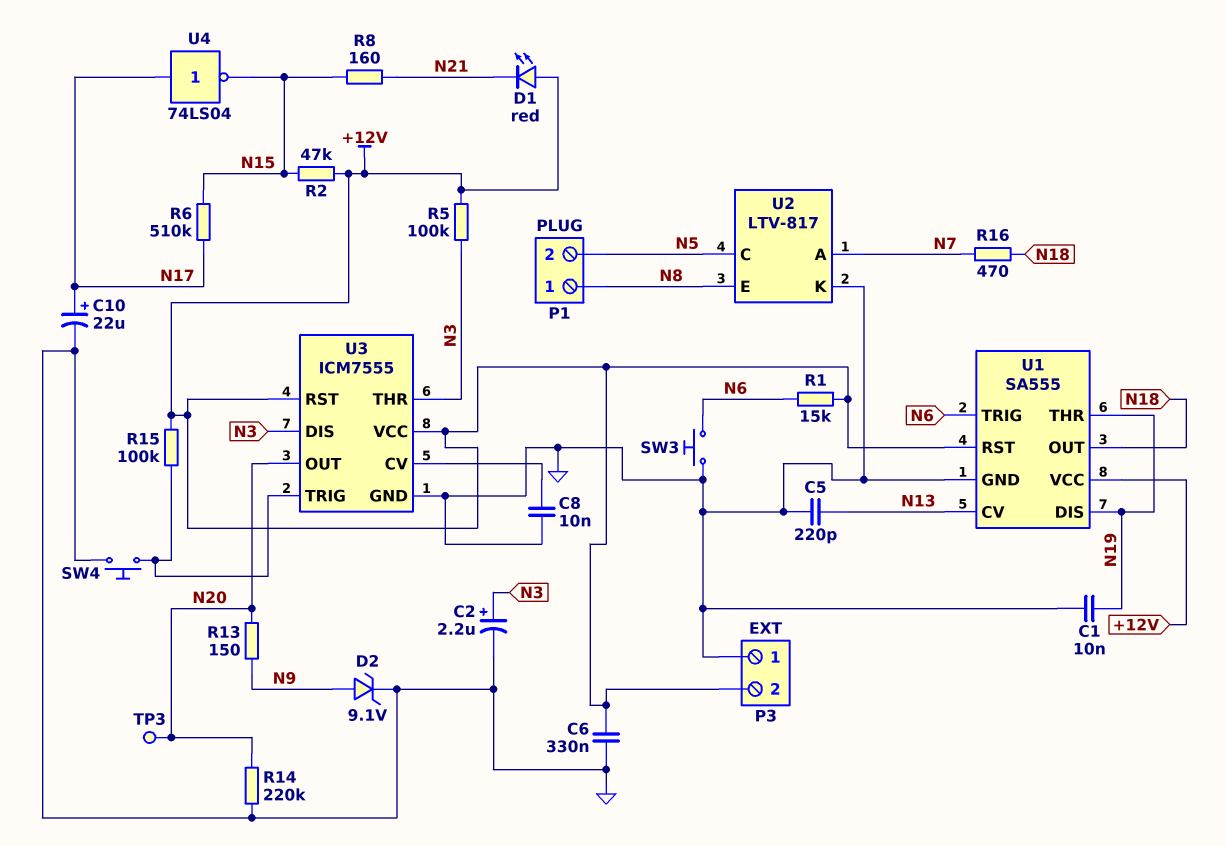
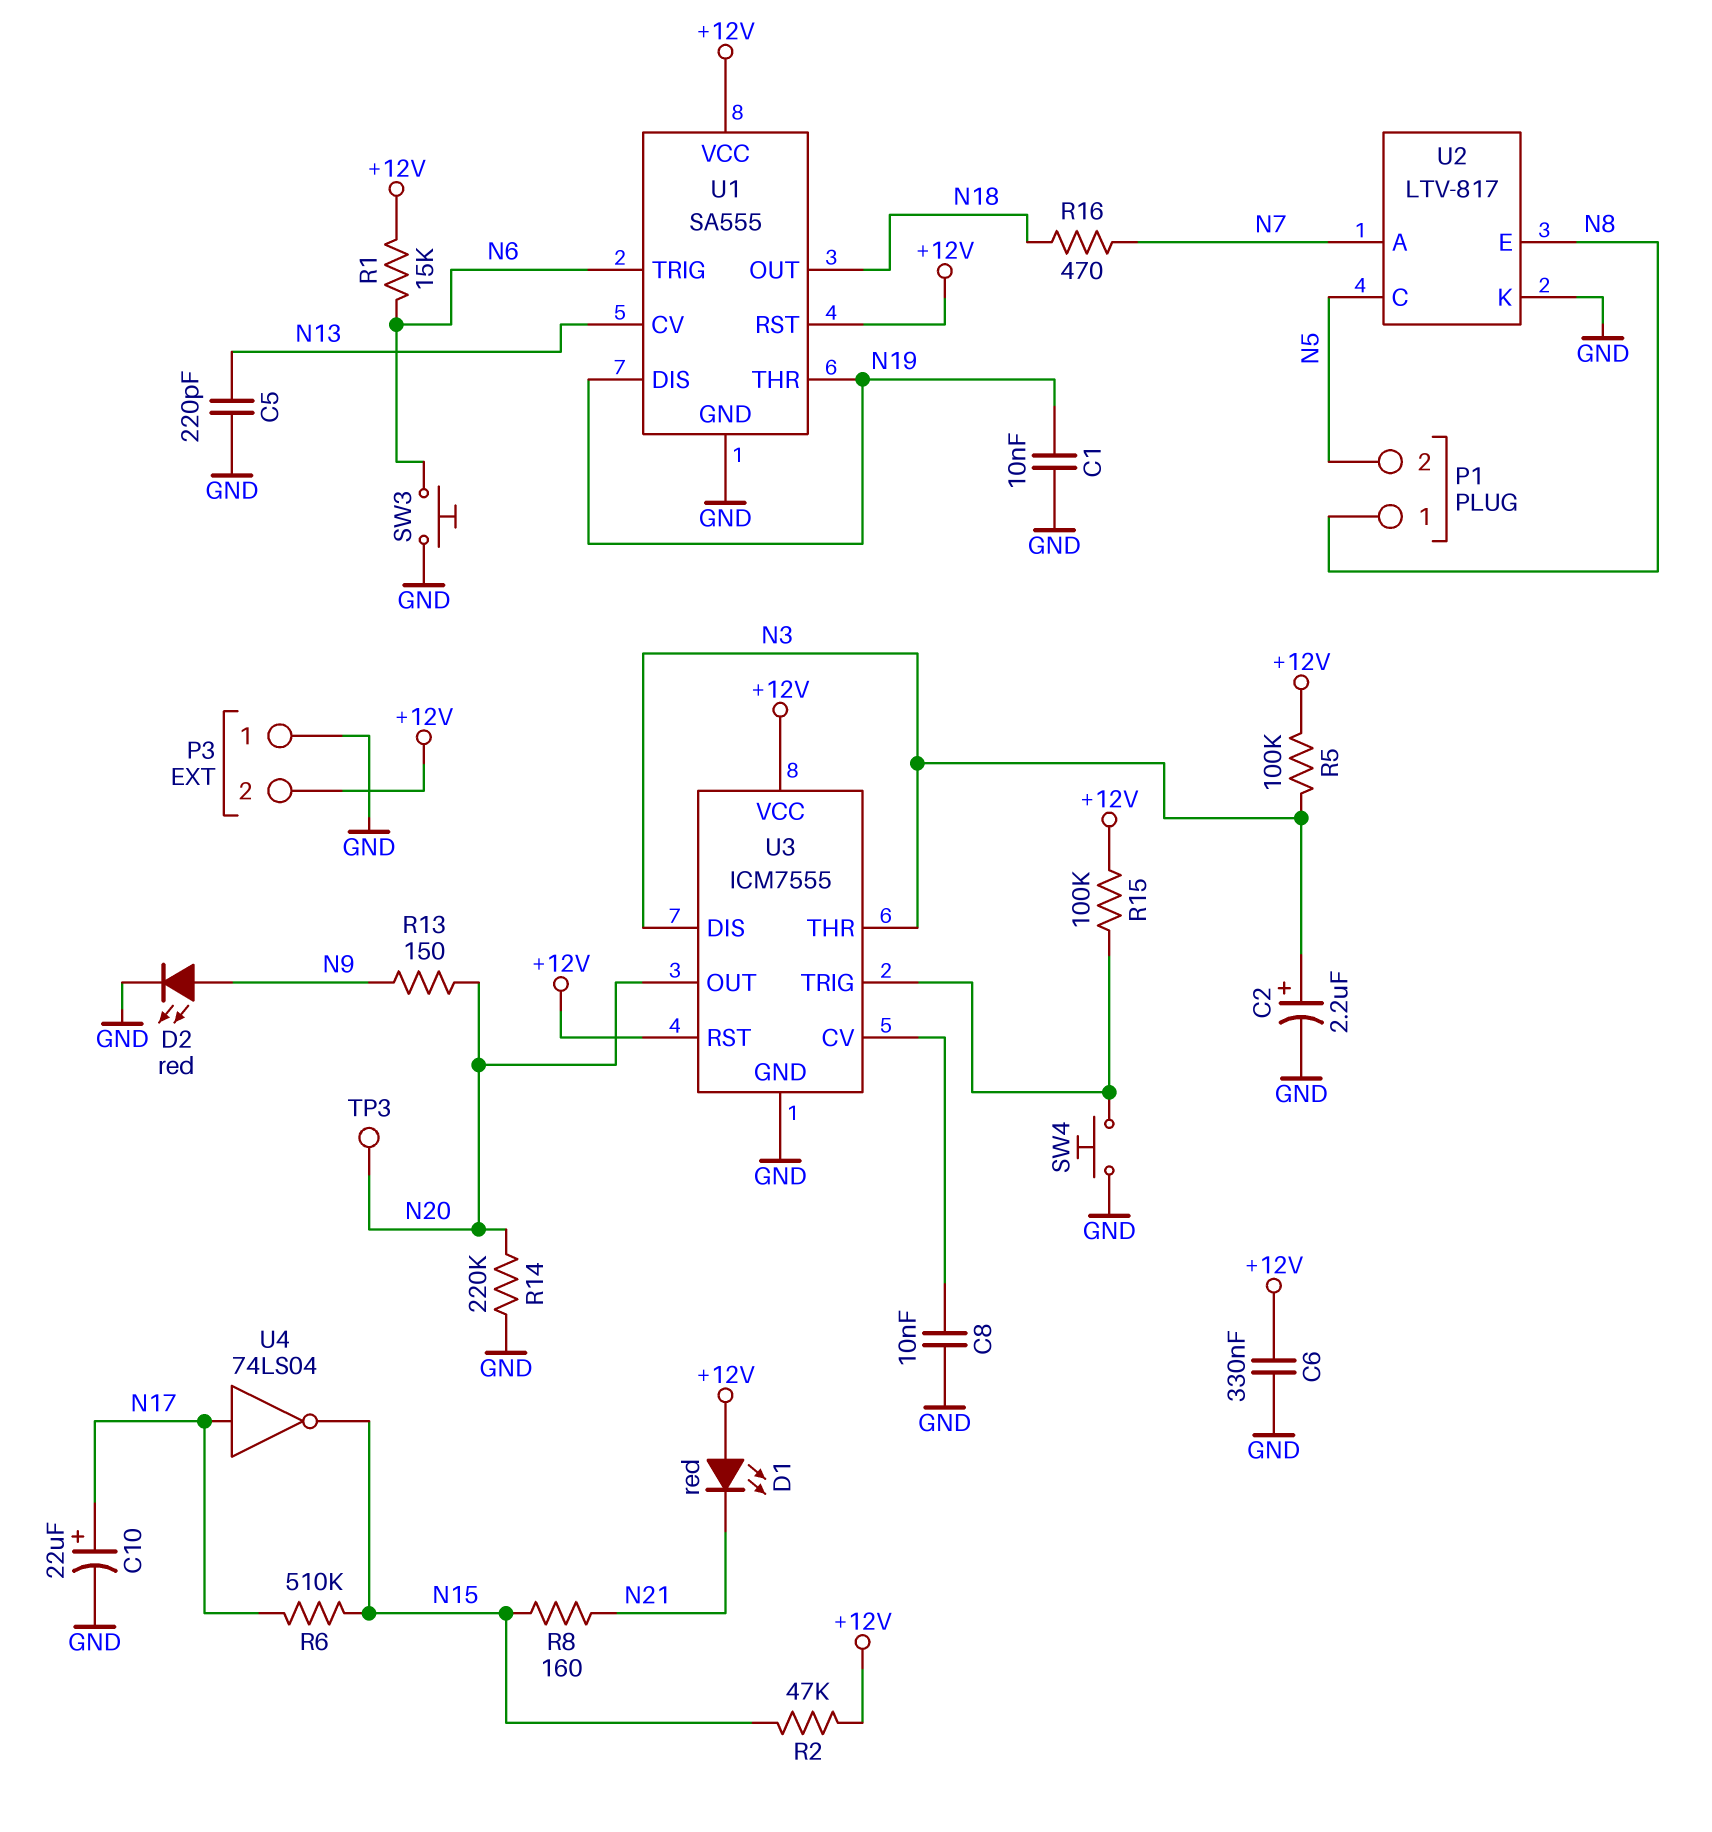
D2: zener 9.1V (A N9, K GND) -> LED red (A N9, K GND)

